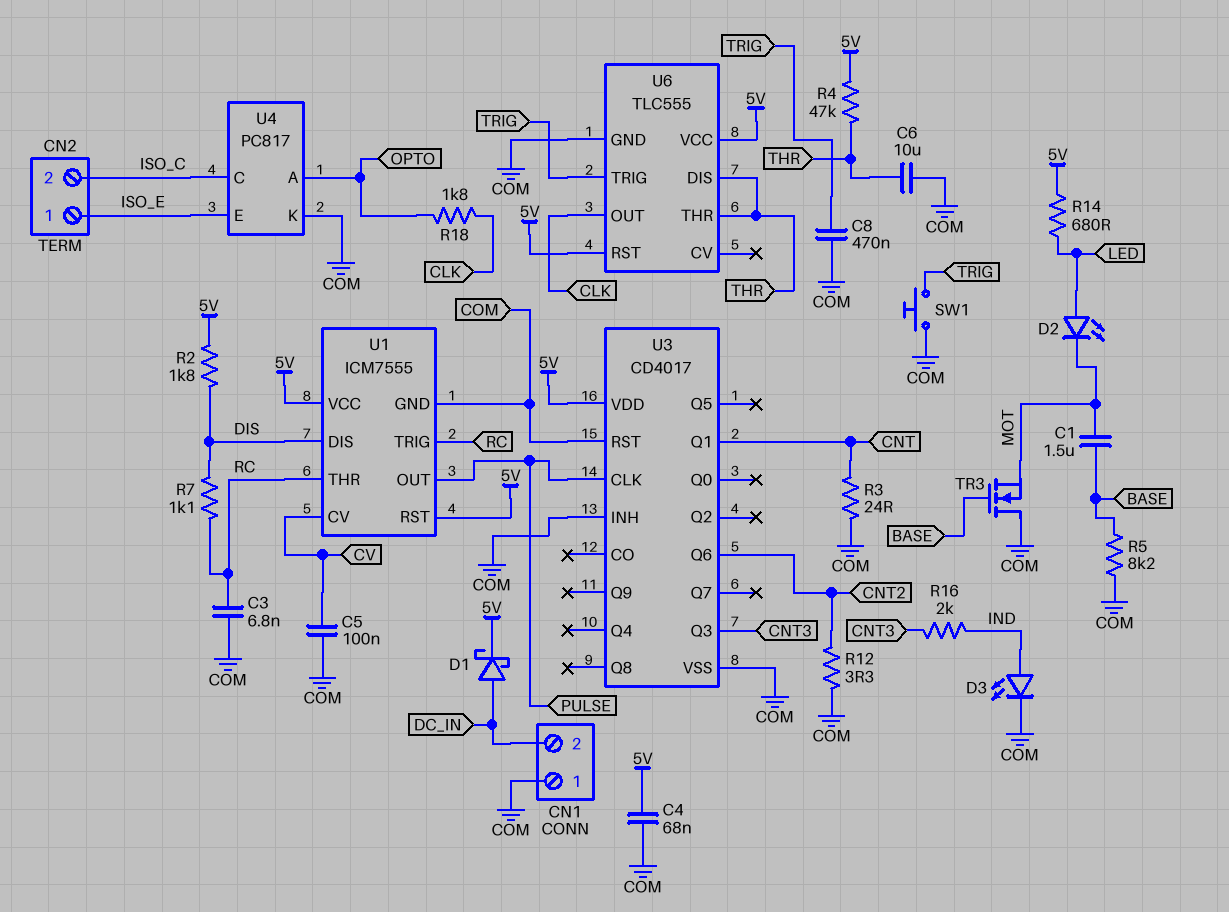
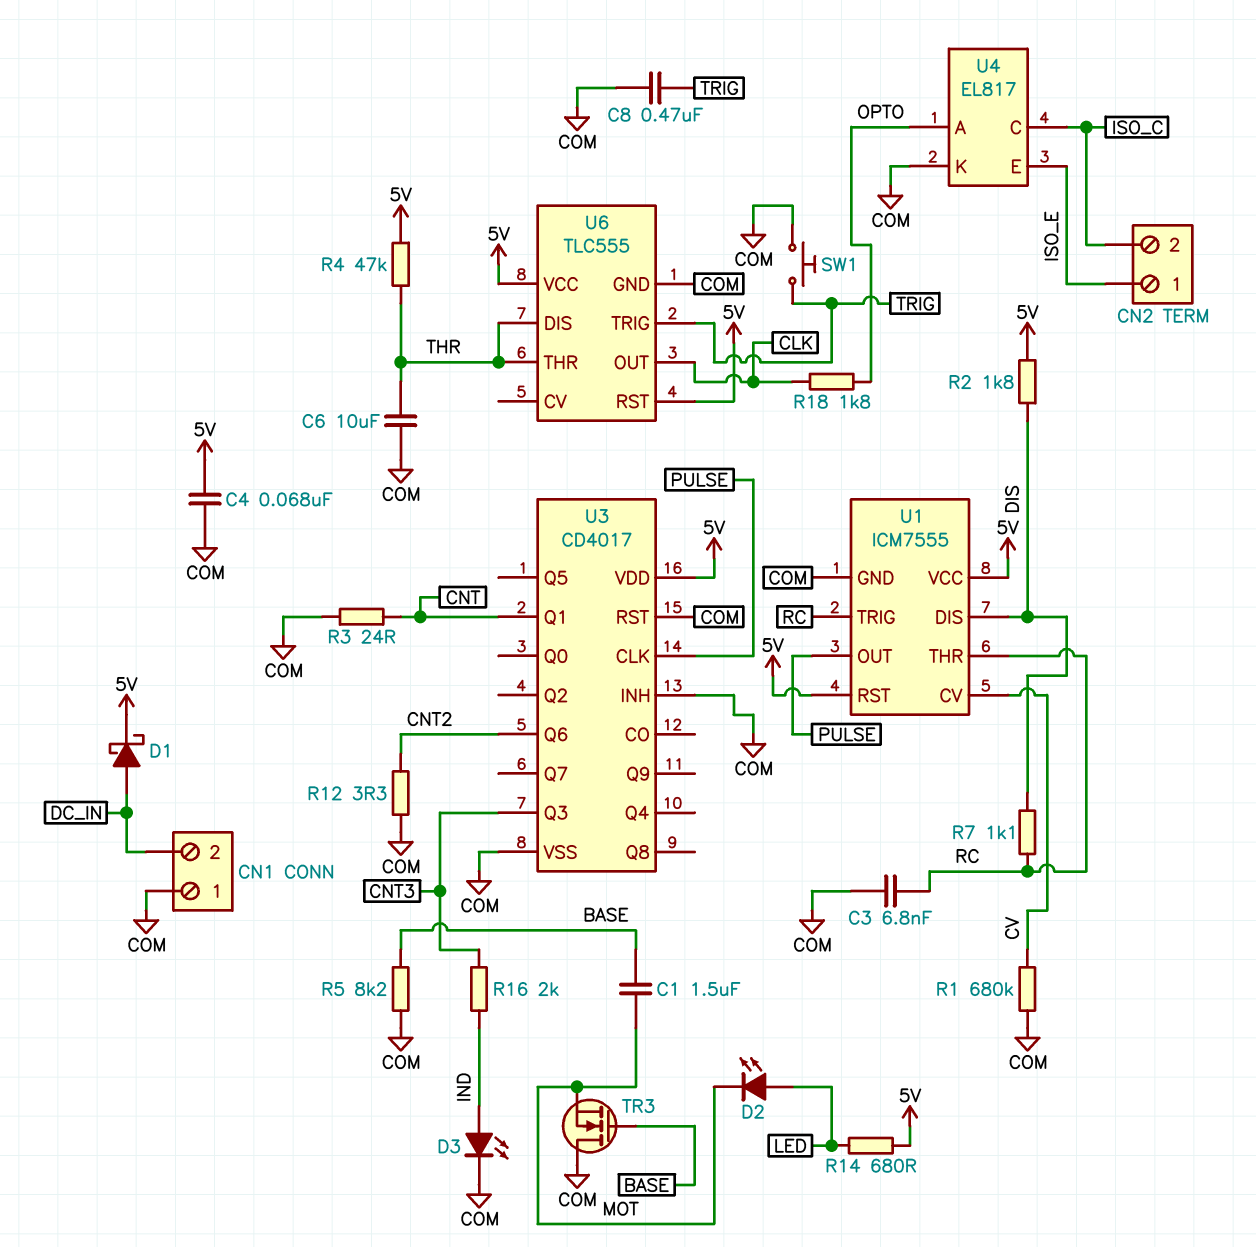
C5: 100nF (COM, CV) -> none
R1: none -> 680k (COM, CV)
U4: PC817 -> EL817

